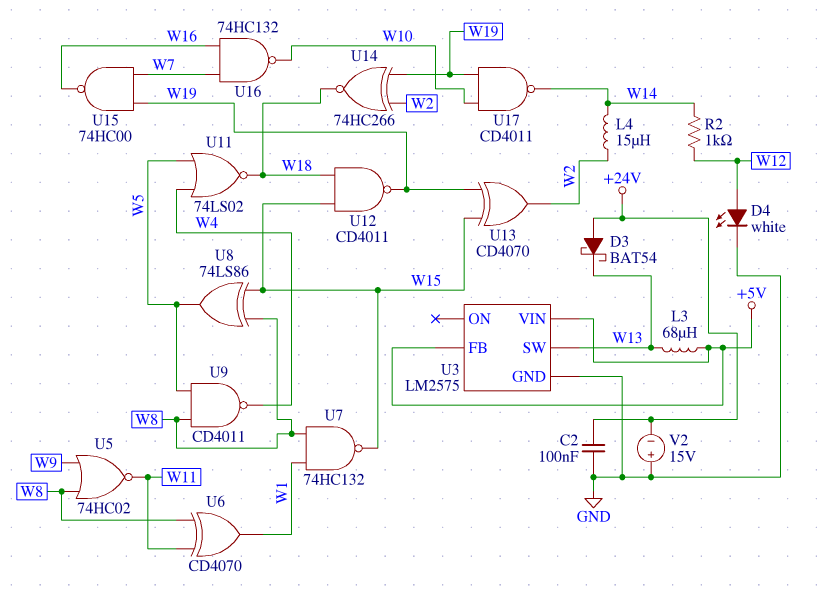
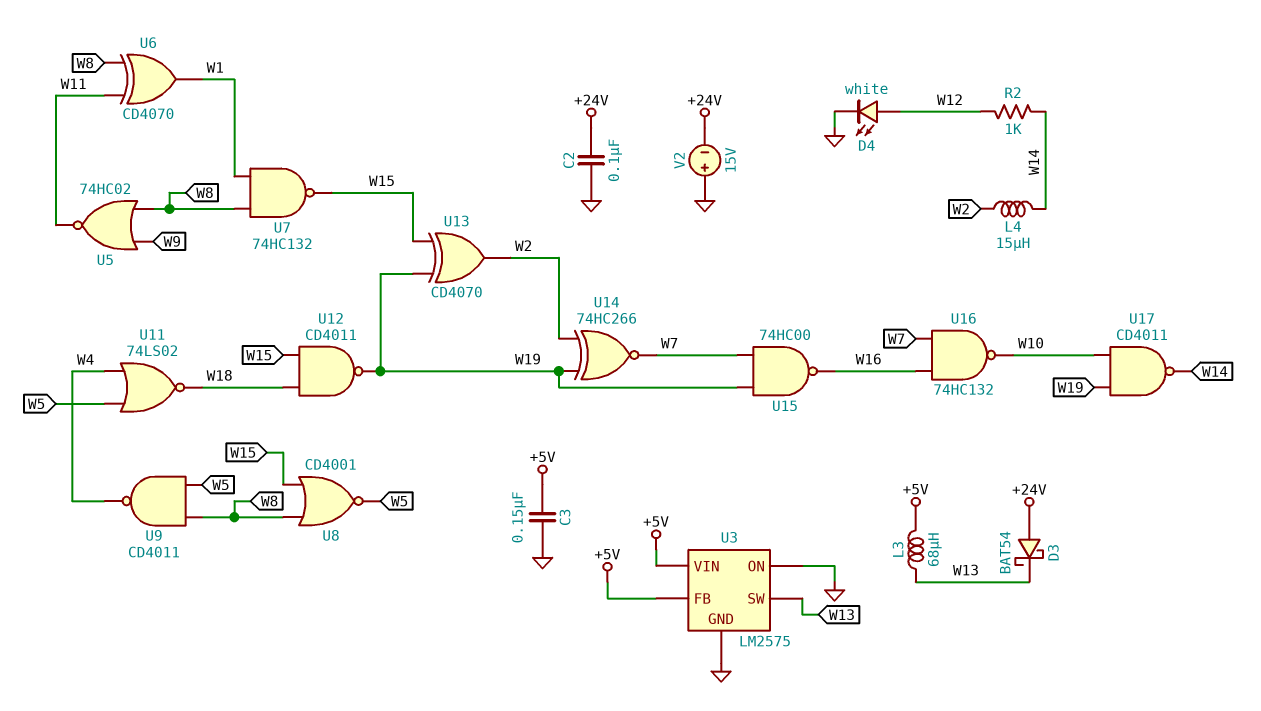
C3: none -> 150nF (+5V, GND)
U3 pin ON: none -> GND
U8: XOR 74LS86 (in W8, in W15, out W5) -> NOR CD4001 (in W8, in W15, out W5)
U14: XNOR 74HC266 (in W2, in W19, out W18) -> XNOR 74HC266 (in W2, in W19, out W7)

